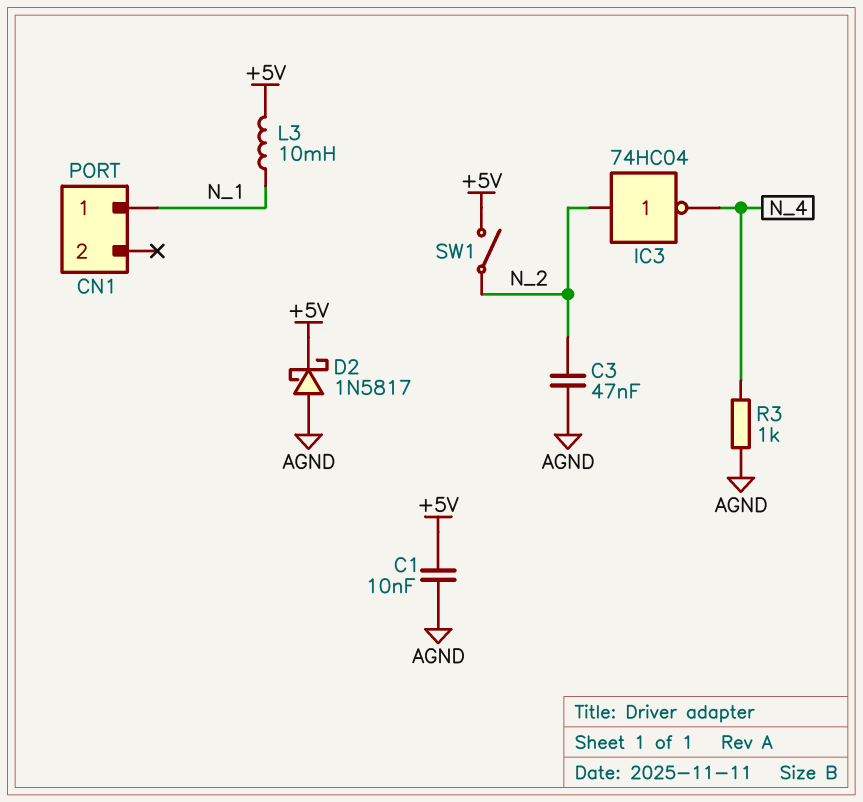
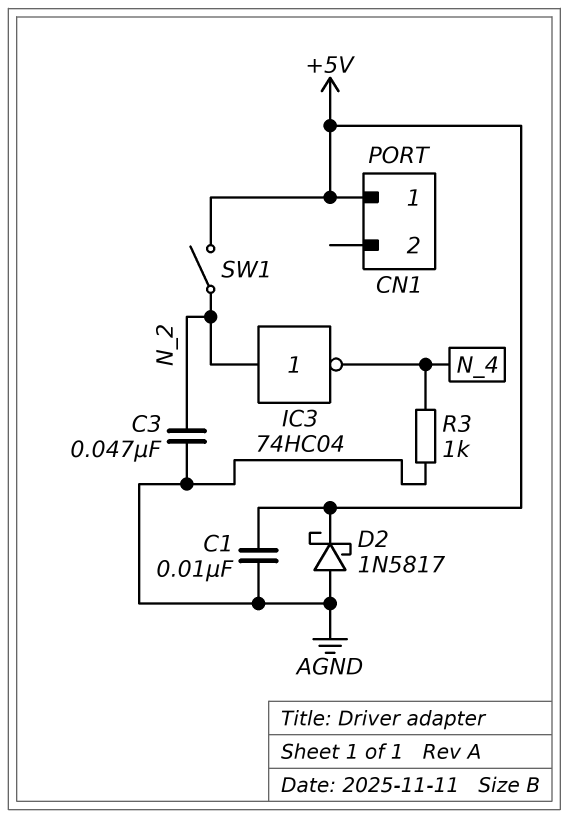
CN1 pin 1: N_1 -> +5V
L3: 10mH (+5V, N_1) -> none

